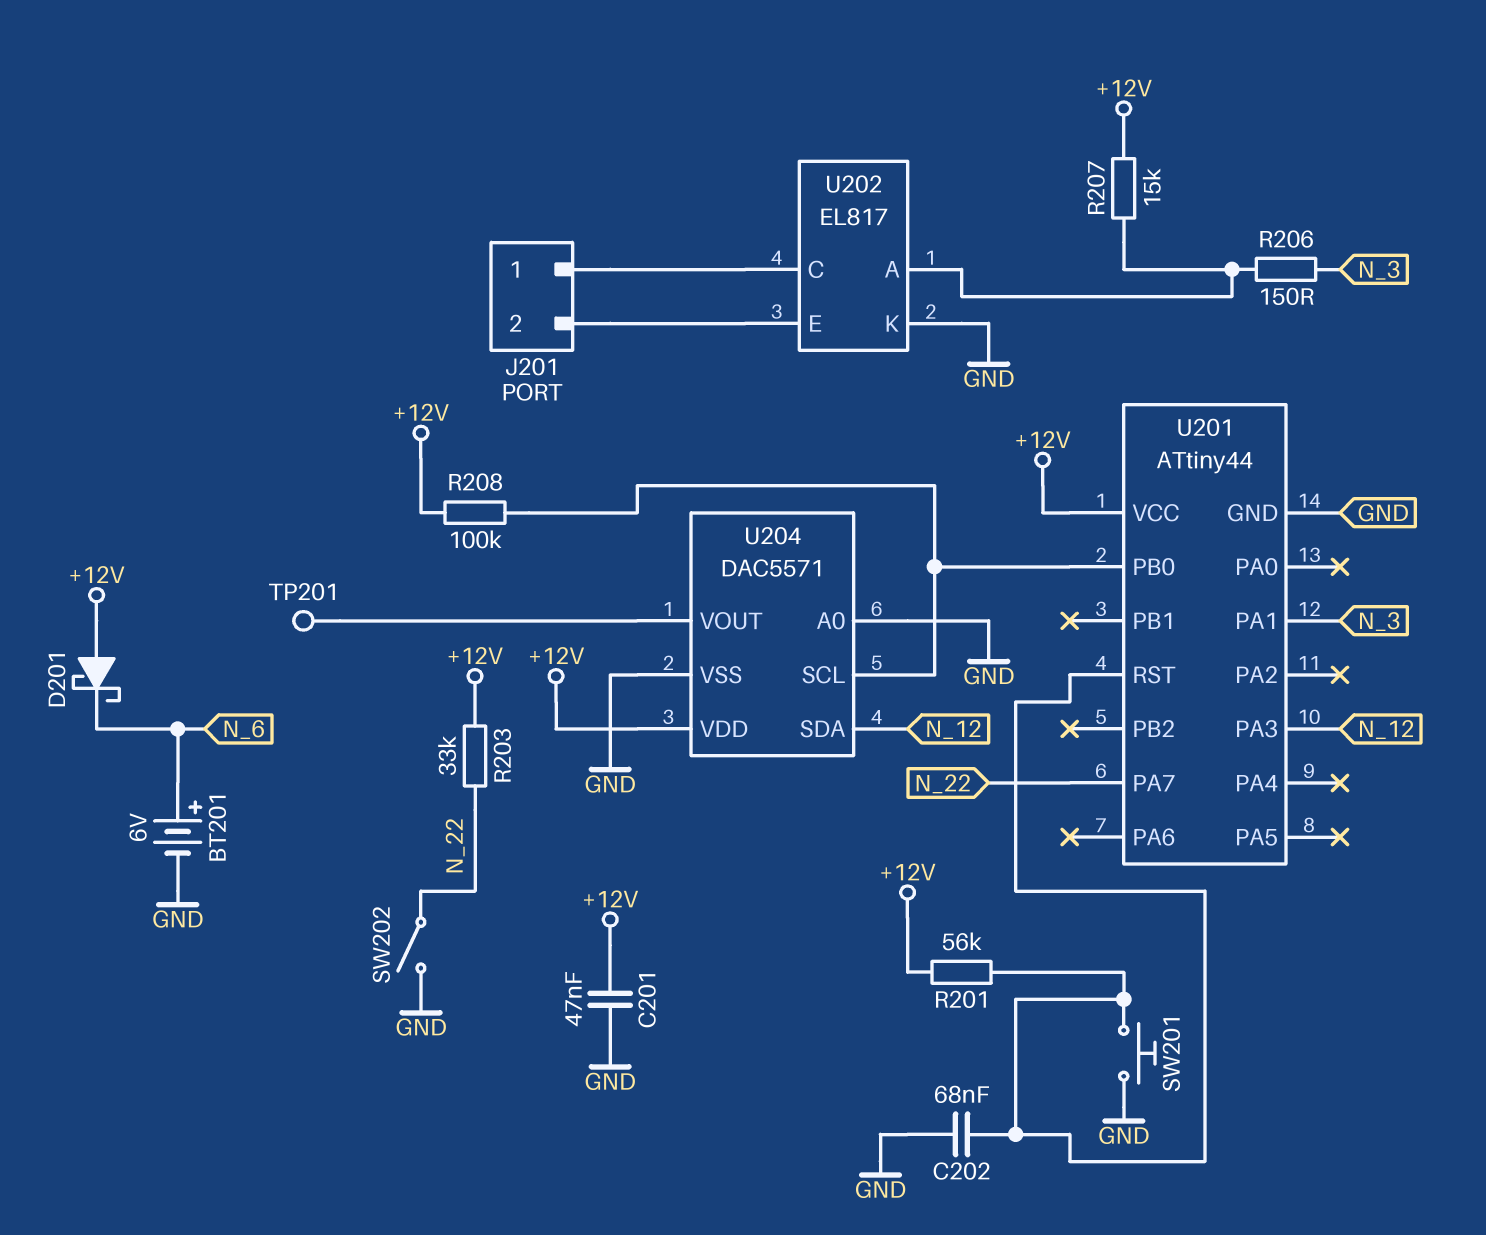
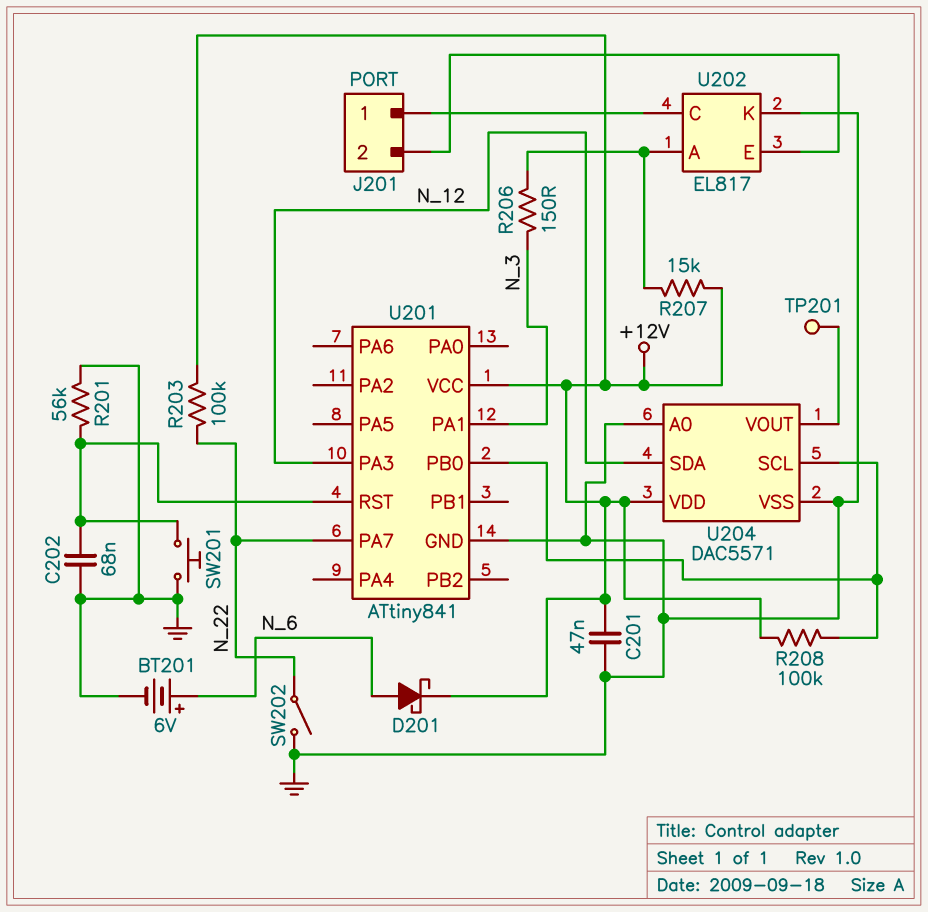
D201: schottky (A +12V, K N_6) -> schottky (A N_6, K +12V)
R201: 56k (+12V, U201/RST) -> 56k (GND, U201/RST)
R203: 33k (+12V, N_22) -> 100k (+12V, N_22)
U201: ATtiny44 -> ATtiny841

